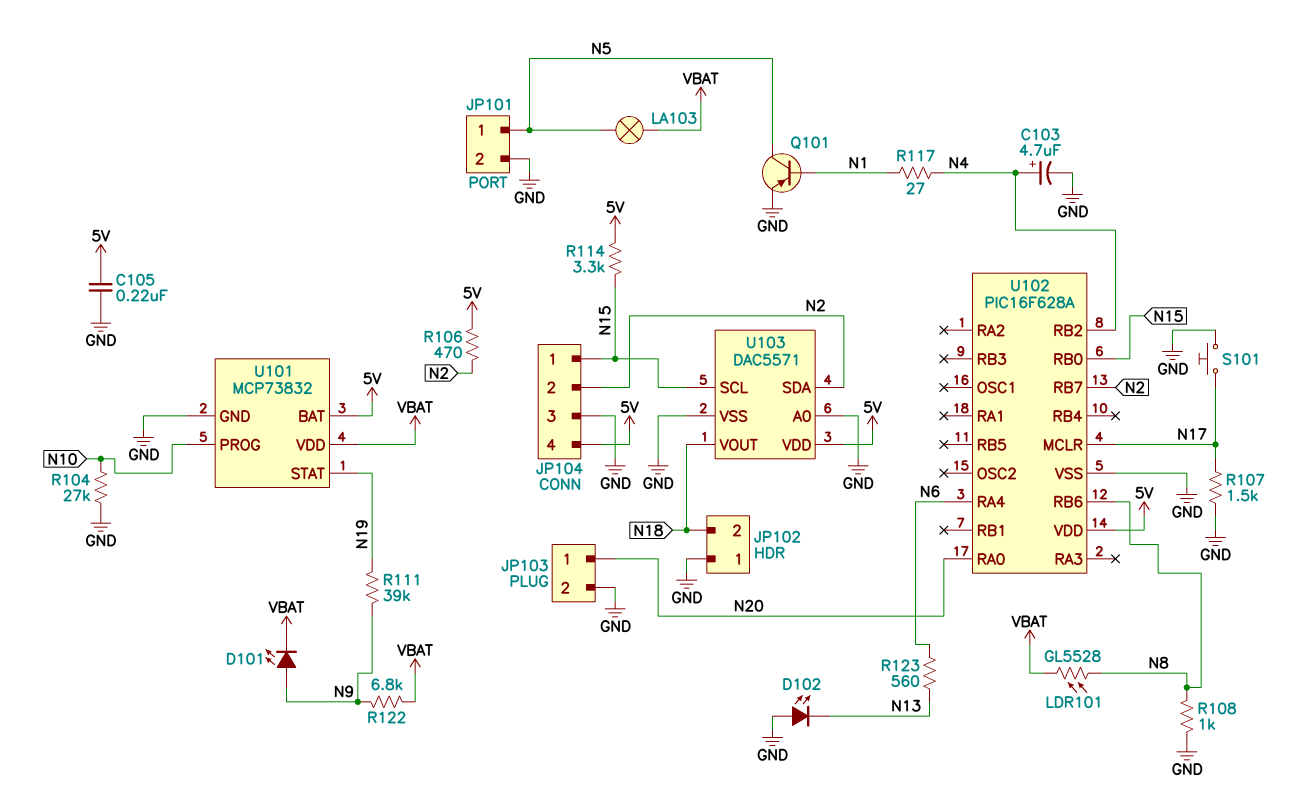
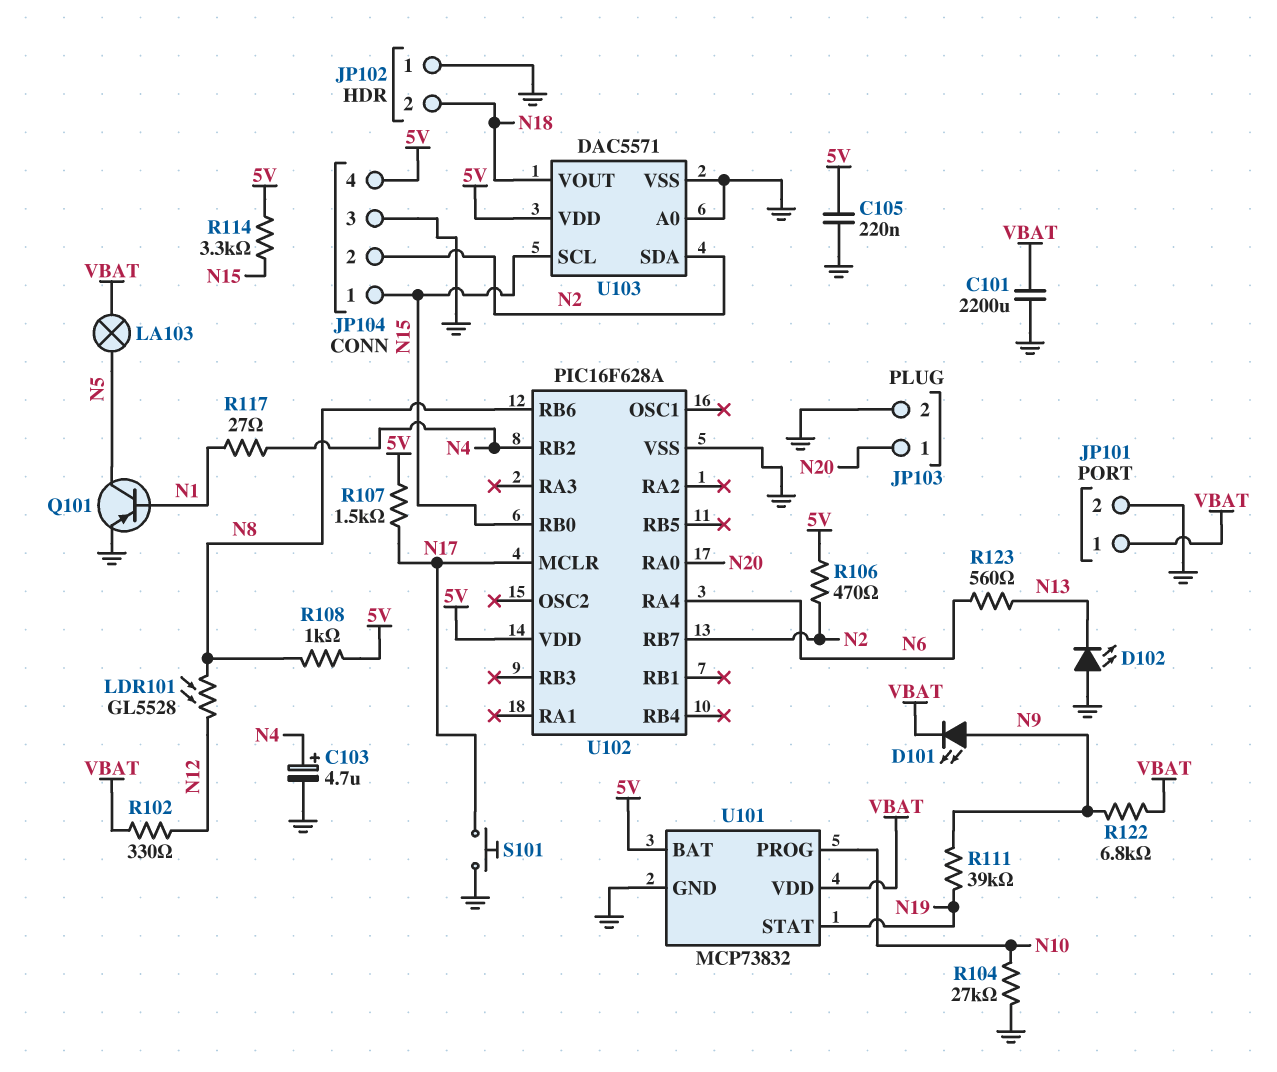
C101: none -> 2200uF (GND, VBAT)
JP101 pin 1: N5 -> VBAT
LDR101: GL5528 (N8, VBAT) -> GL5528 (N8, N12)
R102: none -> 330 (N12, VBAT)
R107: 1.5k (GND, N17) -> 1.5k (5V, N17)
R108: 1k (GND, N8) -> 1k (5V, N8)

